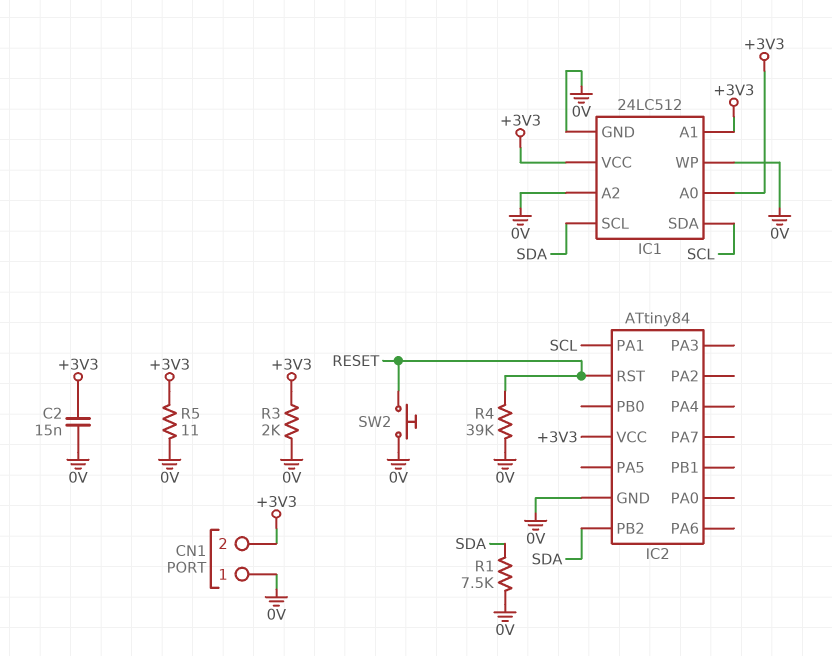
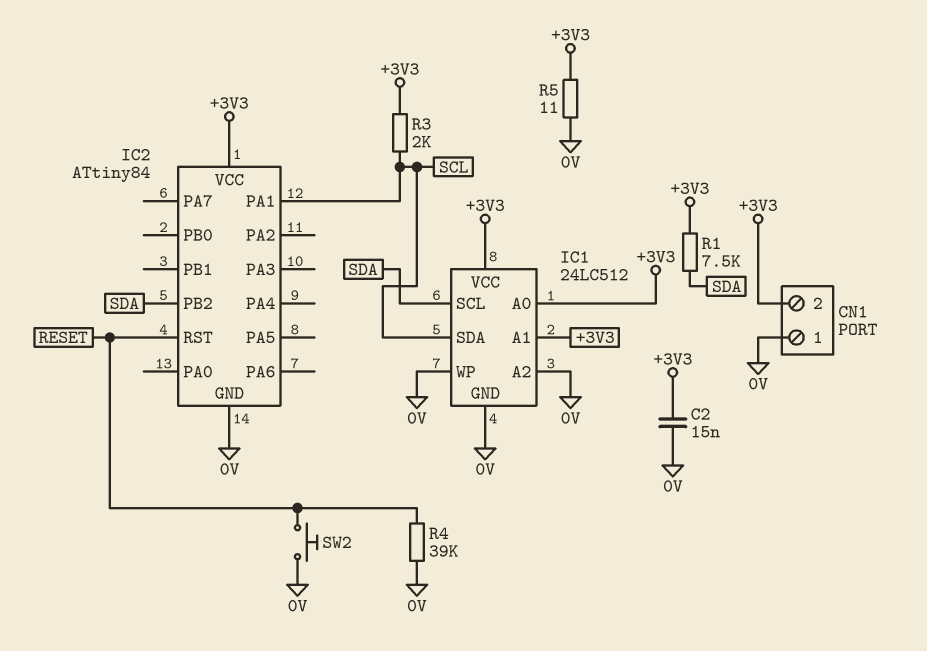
R1: 7.5k (0V, SDA) -> 7.5k (+3V3, SDA)
R3: 2k (+3V3, 0V) -> 2k (+3V3, SCL)

